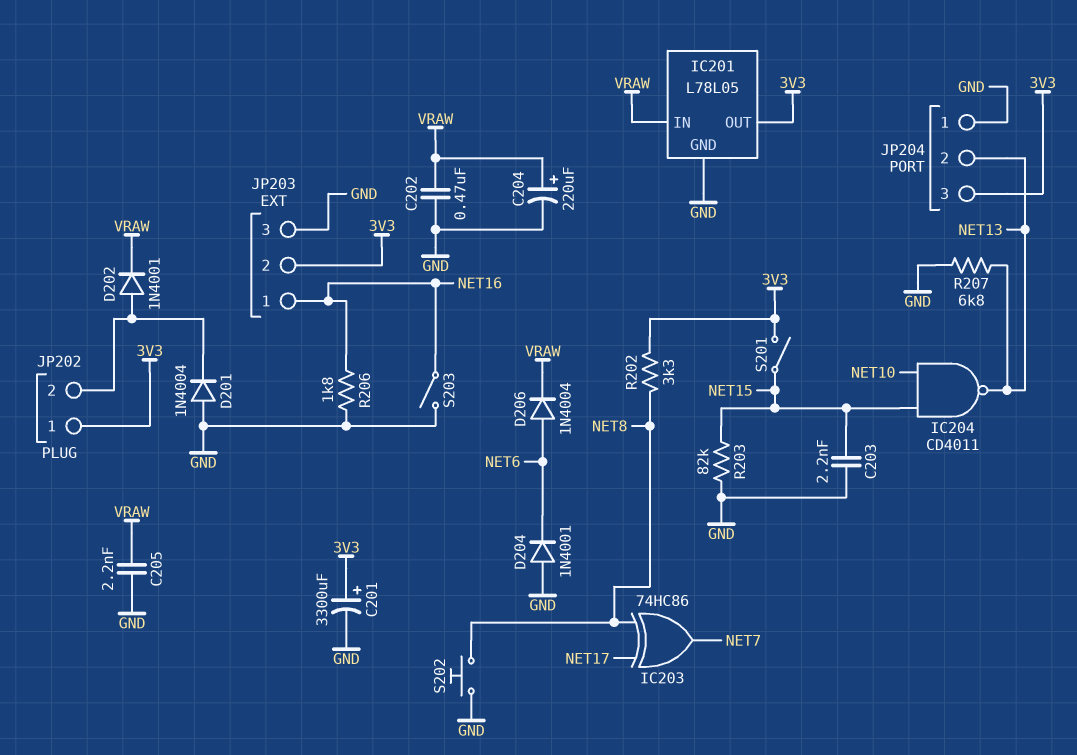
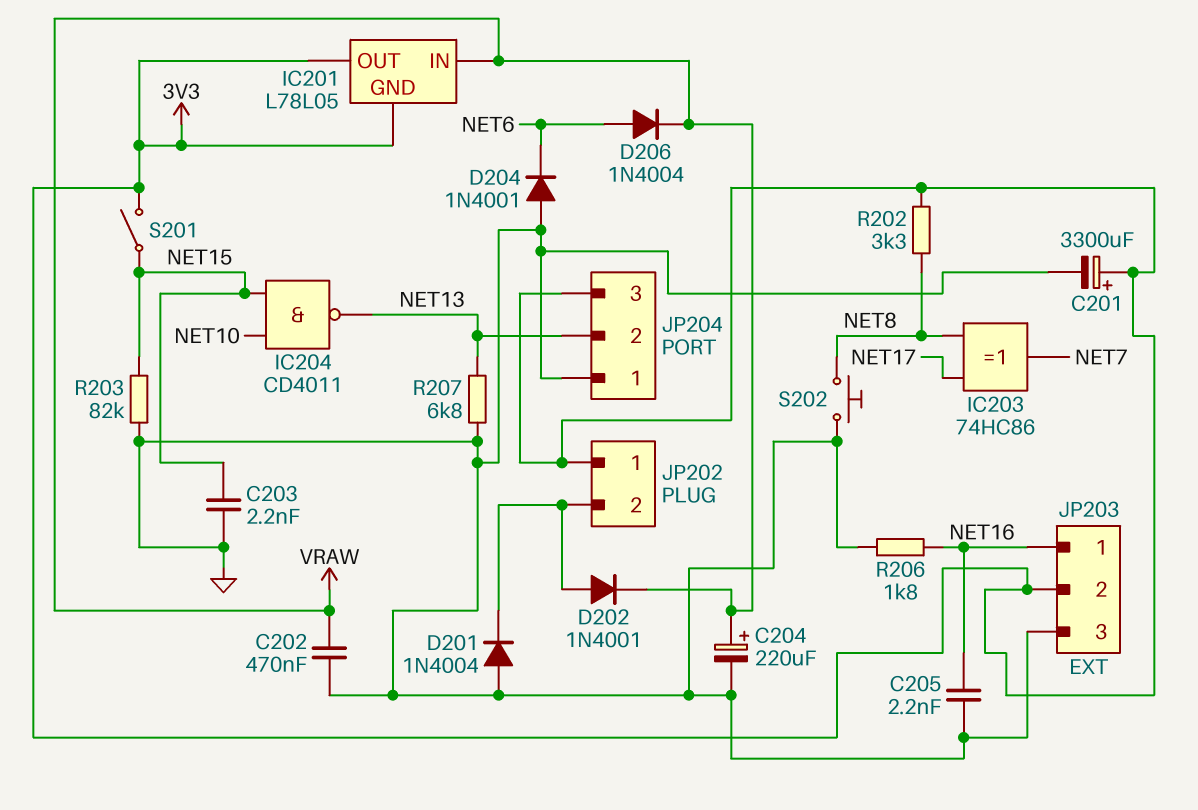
C205: 2.2nF (GND, VRAW) -> 2.2nF (GND, NET16)
IC201 pin GND: GND -> 3V3
S203: switch (GND, NET16) -> none

